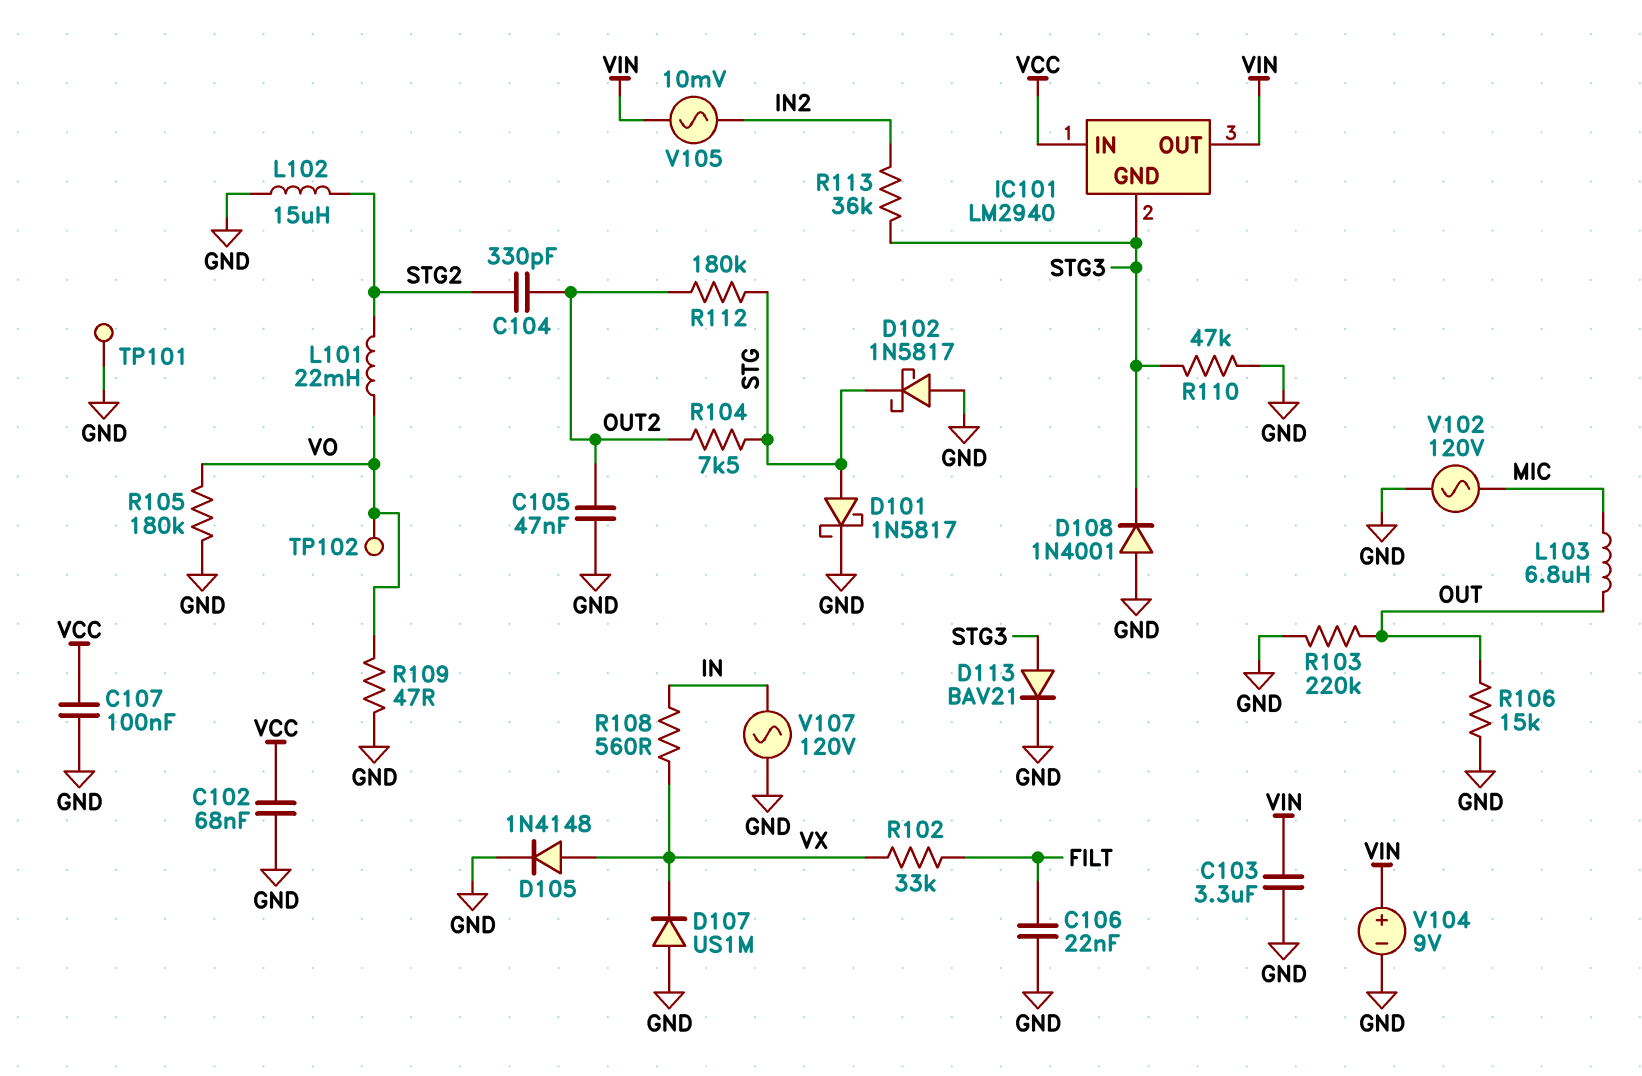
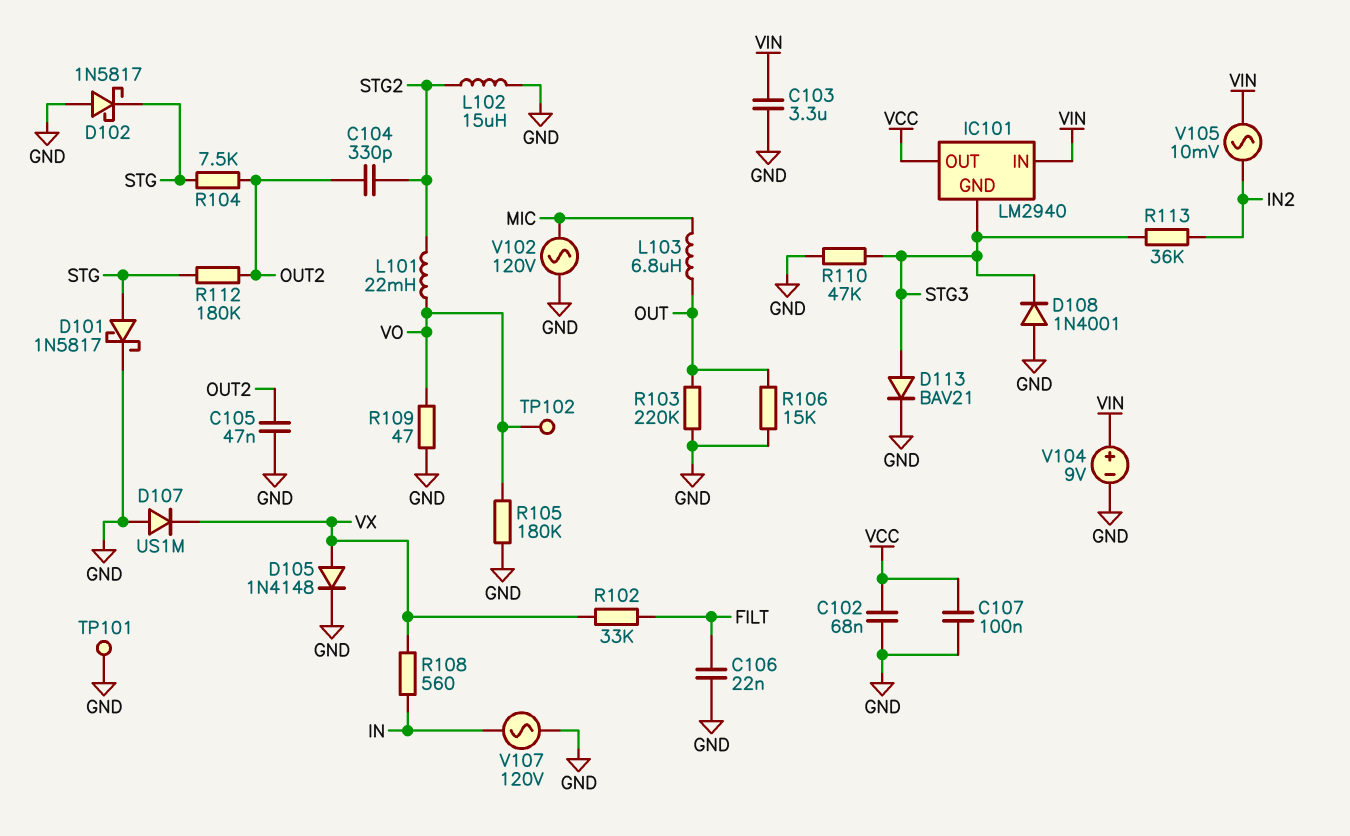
IC101 pin IN: VCC -> VIN
IC101 pin OUT: VIN -> VCC

